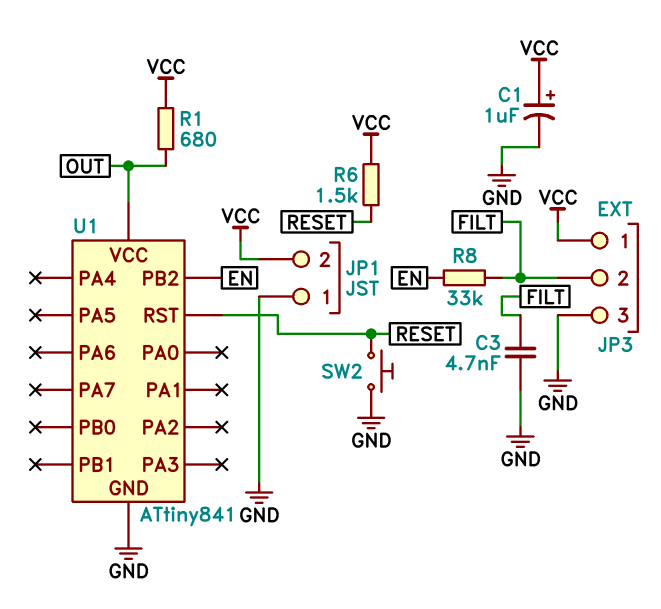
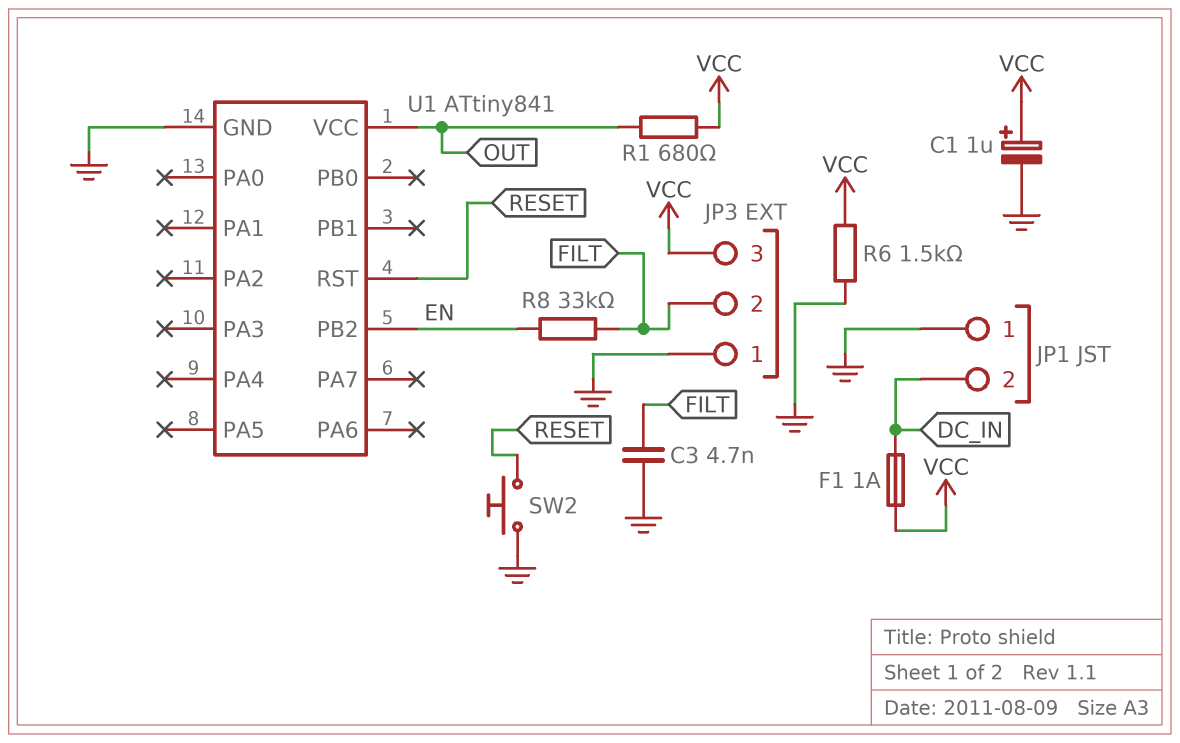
F1: none -> 1A (DC_IN, VCC)
JP1 pin 2: VCC -> DC_IN
JP3 pin 1: VCC -> GND
JP3 pin 3: GND -> VCC
R6: 1.5k (RESET, VCC) -> 1.5k (GND, VCC)

